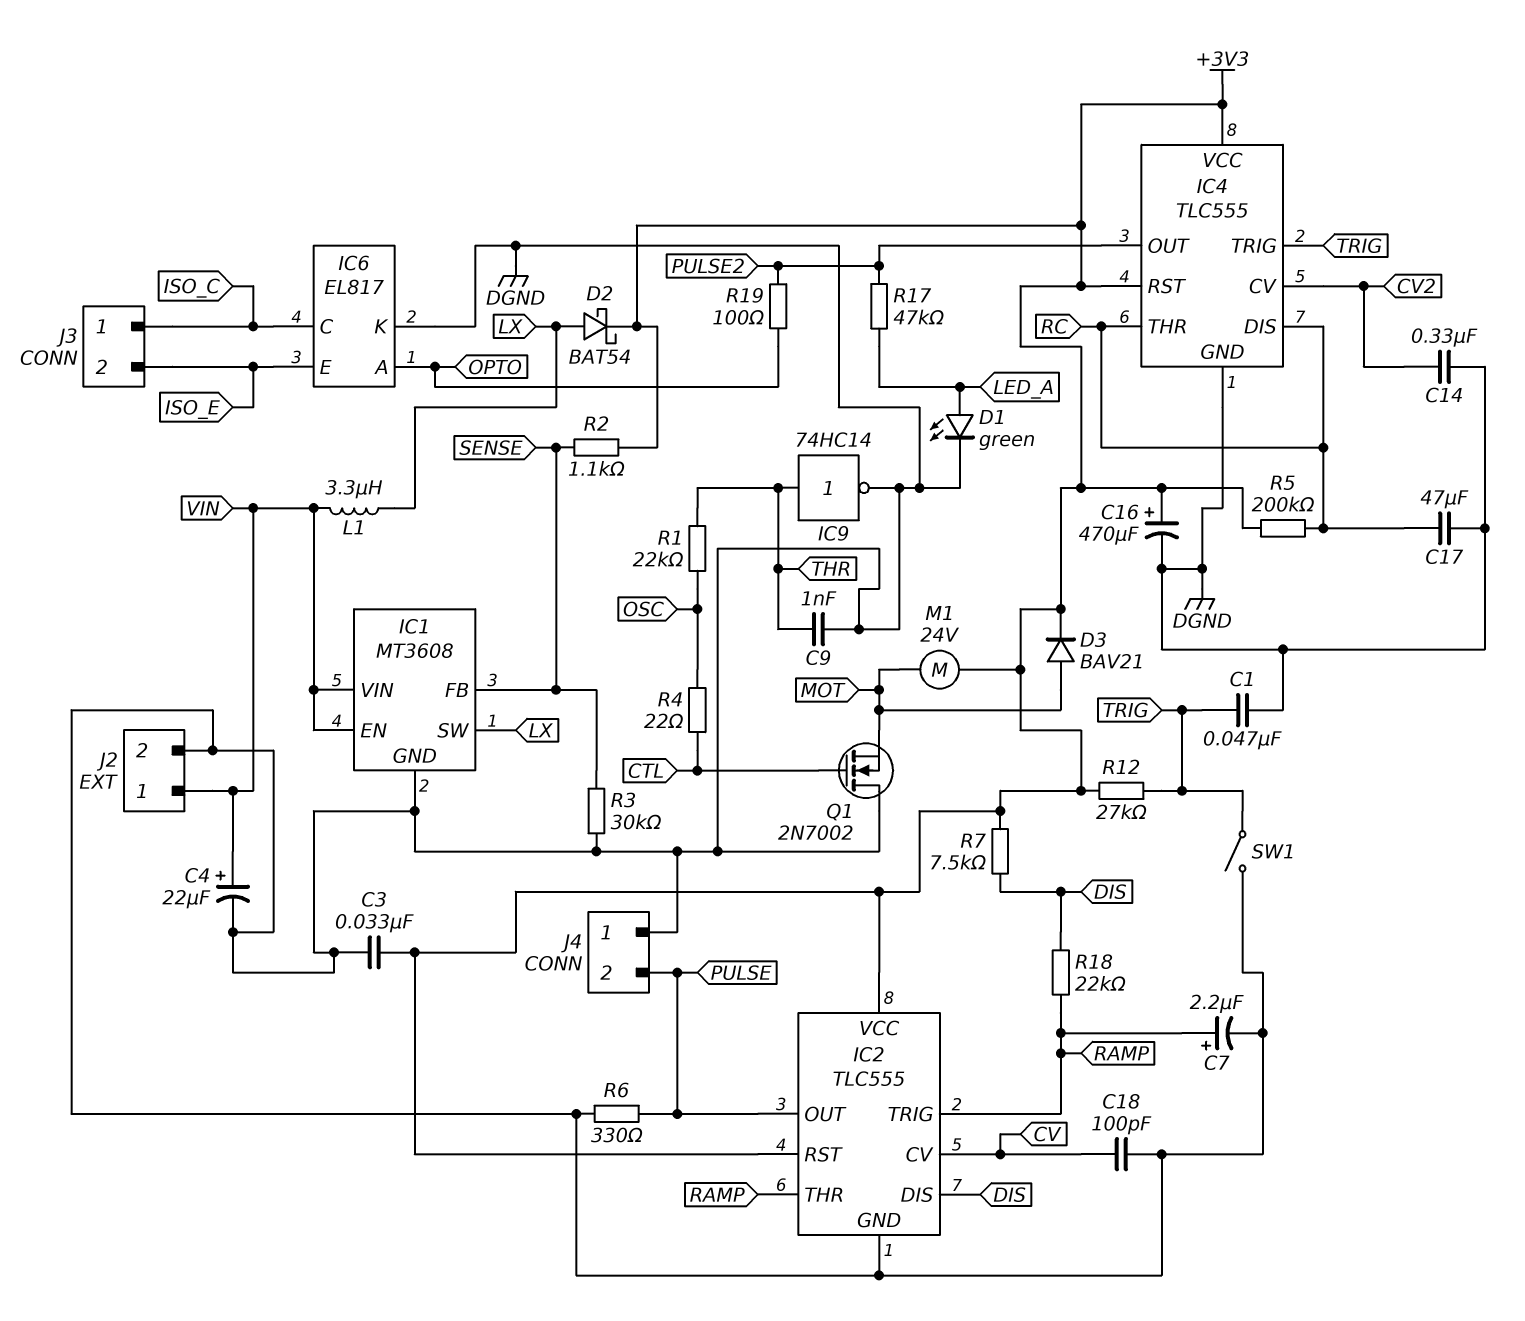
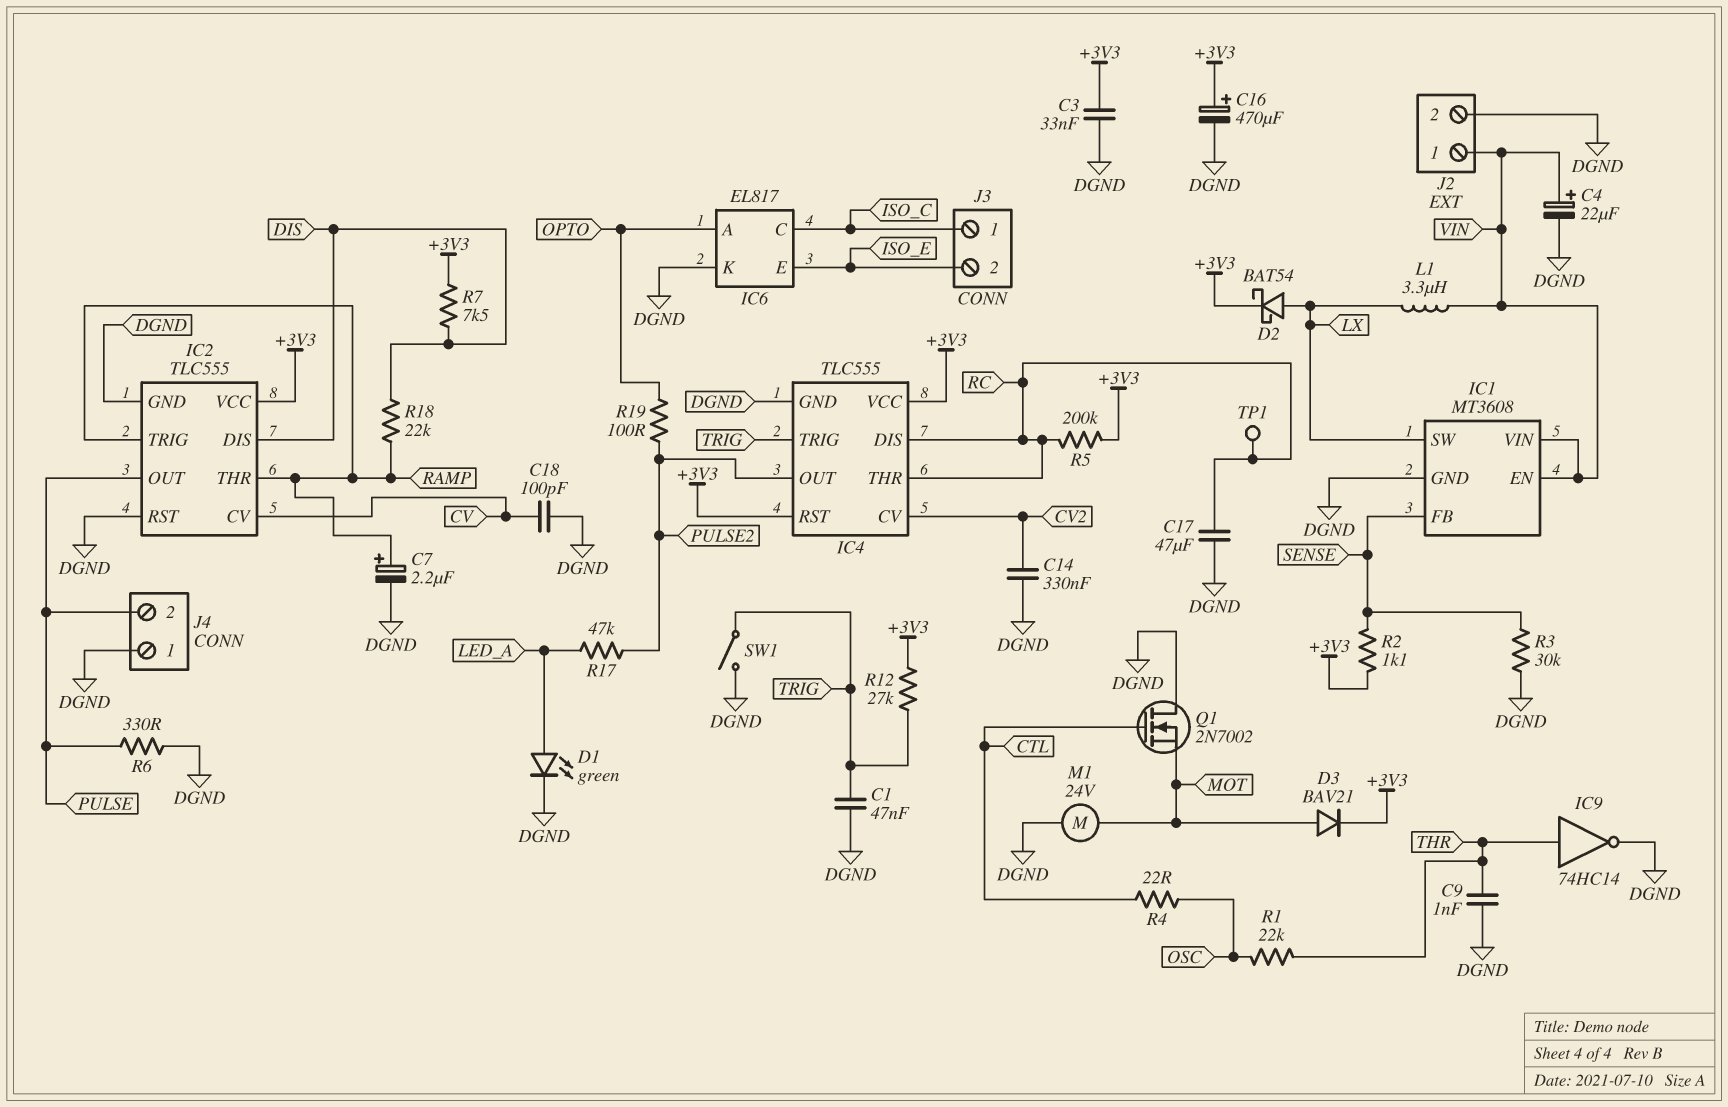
IC2 pin RST: +3V3 -> DGND
M1: motor 24V (+3V3, MOT) -> motor 24V (DGND, MOT)
TP1: none -> test point (RC)

